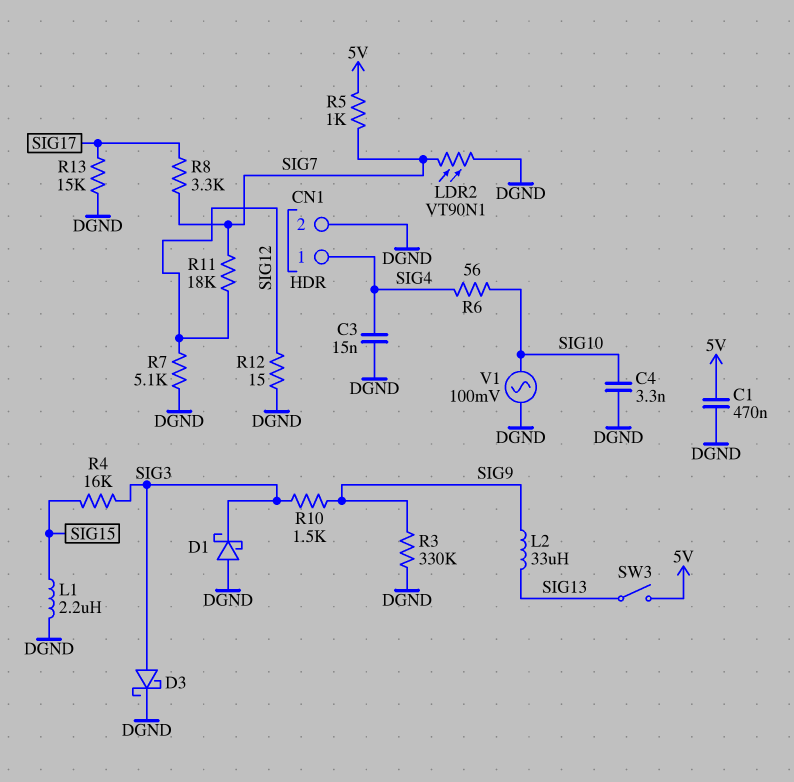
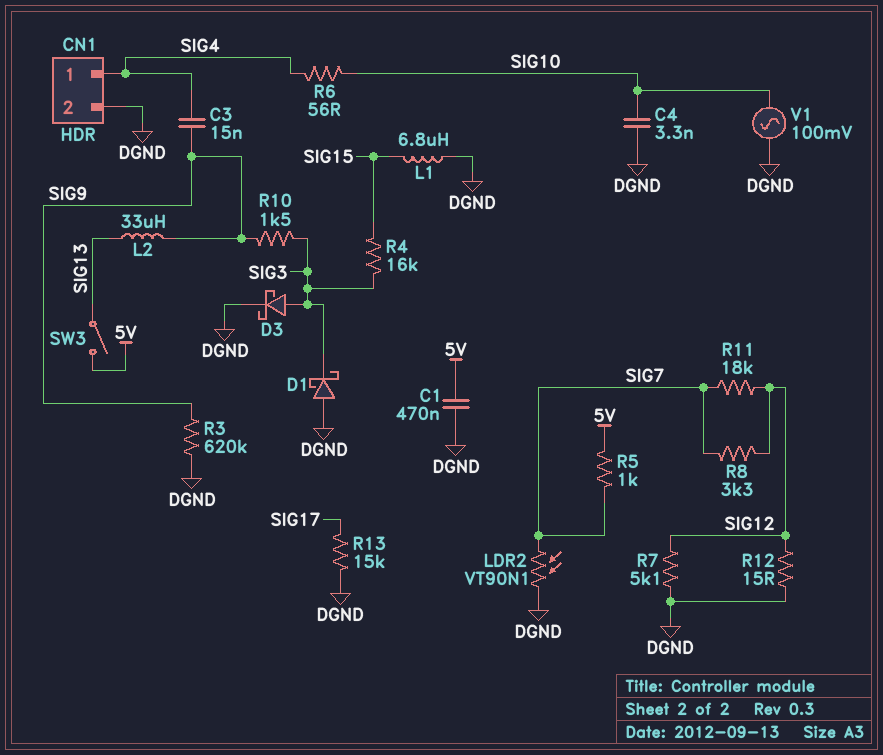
C3: 15nF (DGND, SIG4) -> 15nF (SIG4, SIG9)
L1: 2.2uH (DGND, SIG15) -> 6.8uH (DGND, SIG15)
R3: 330k (DGND, SIG9) -> 620k (DGND, SIG9)
R8: 3.3k (SIG7, SIG17) -> 3.3k (SIG7, SIG12)

